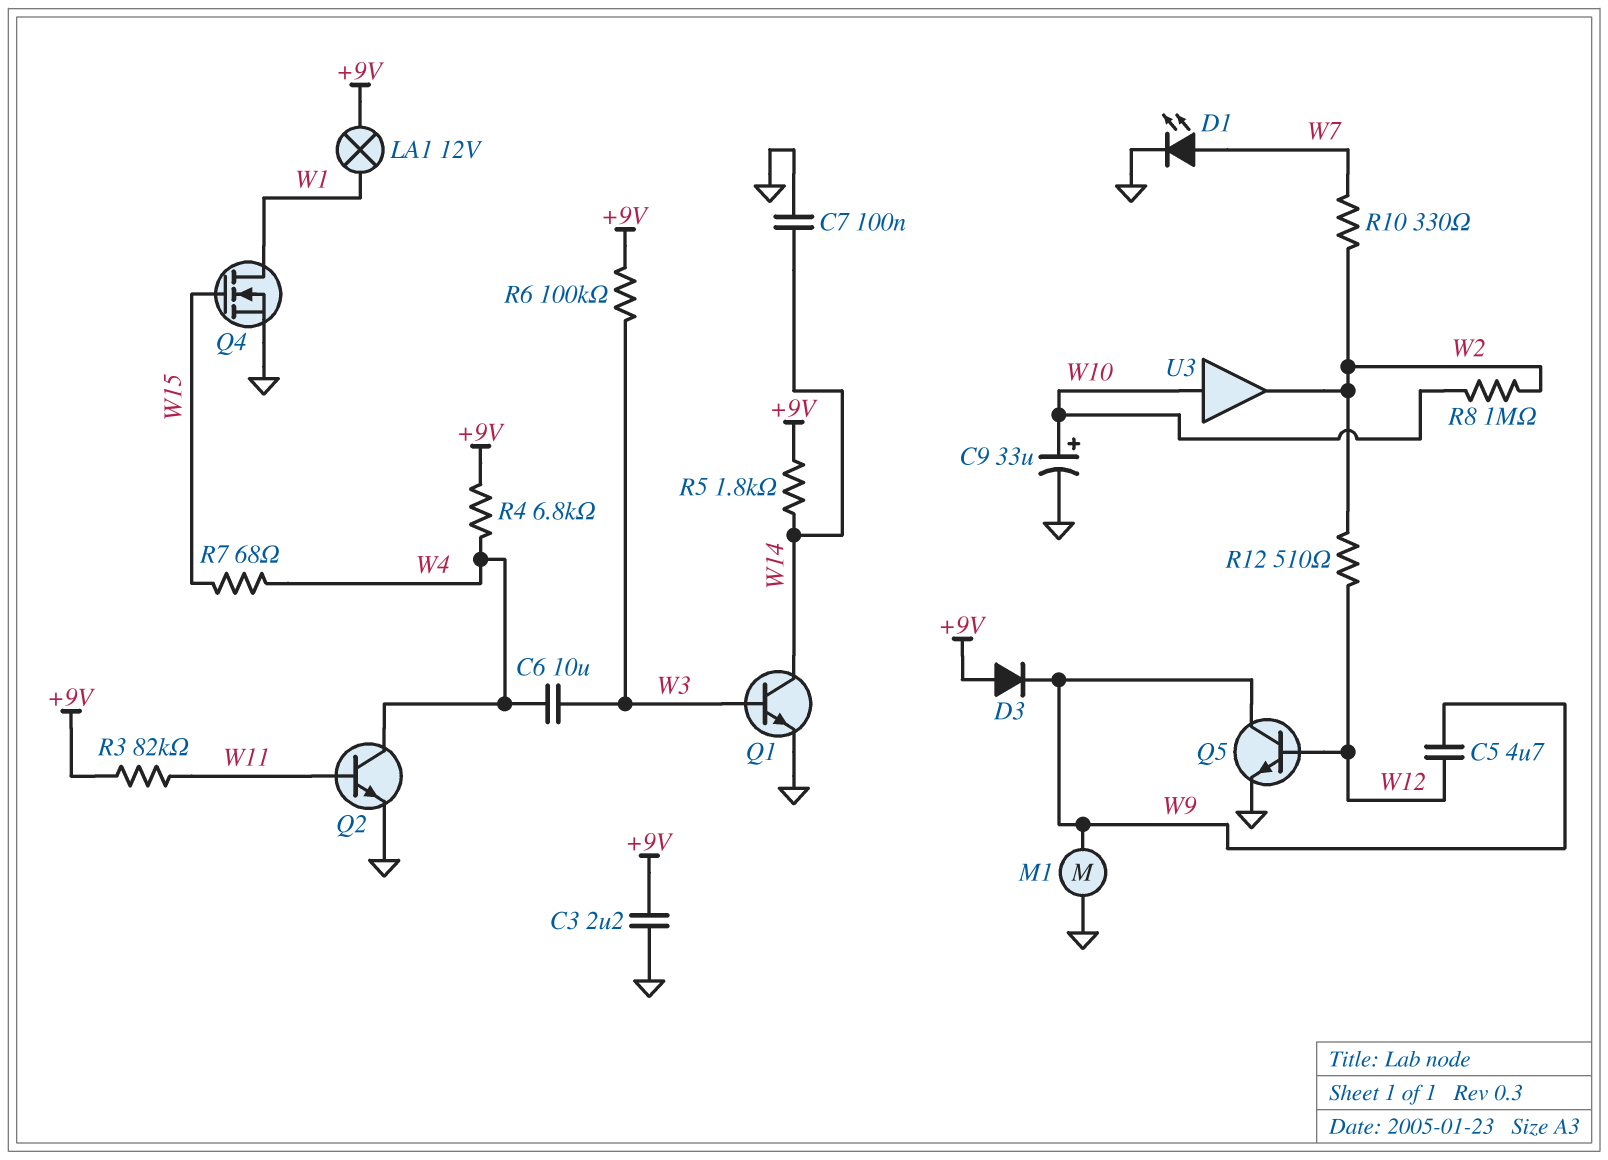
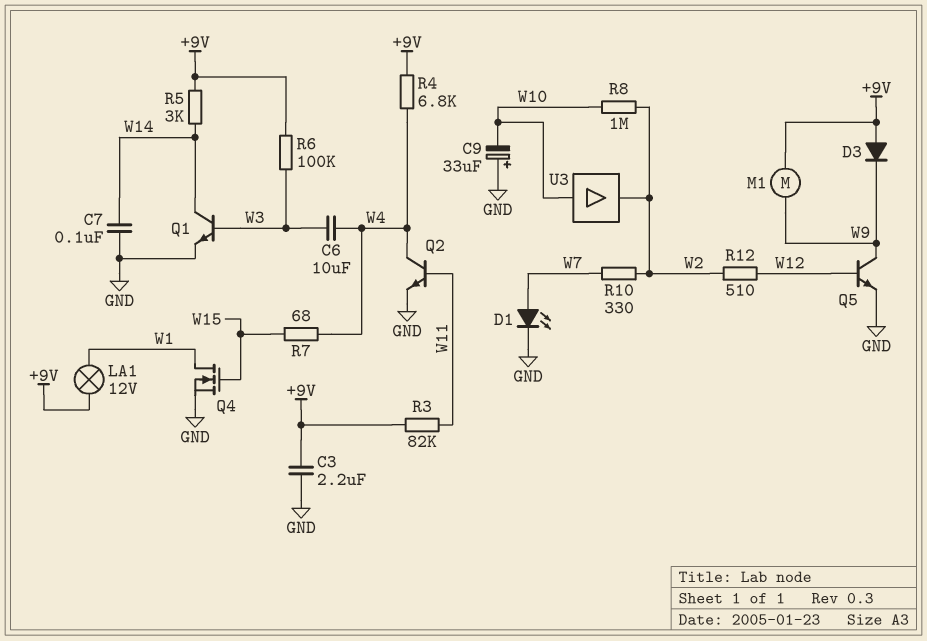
C5: 4.7uF (W9, W12) -> none
C9: 33uF (plus W10, minus GND) -> 33uF (plus GND, minus W10)
M1: motor (GND, W9) -> motor (+9V, W9)
R5: 1.8k (+9V, W14) -> 3k (+9V, W14)

